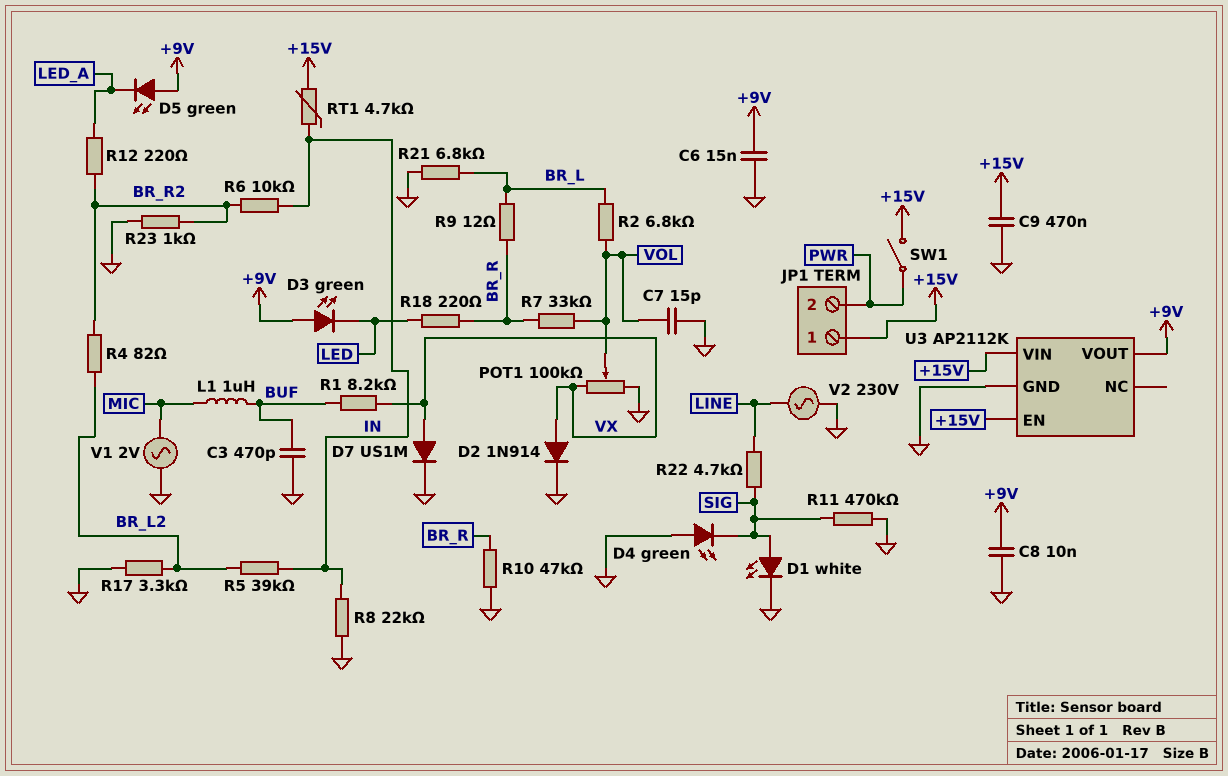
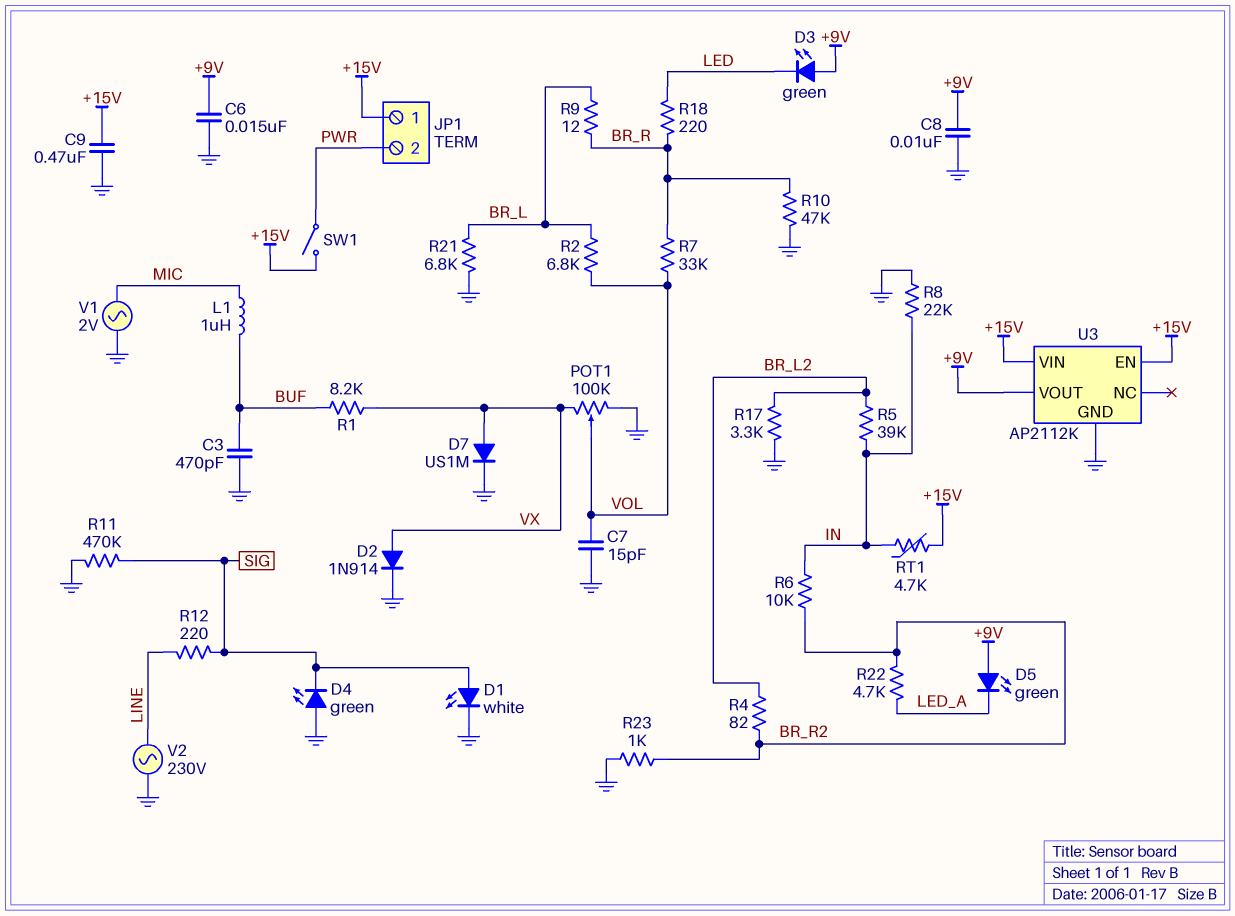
R12: 220 (BR_R2, LED_A) -> 220 (LINE, SIG)
R22: 4.7k (LINE, SIG) -> 4.7k (BR_R2, LED_A)

